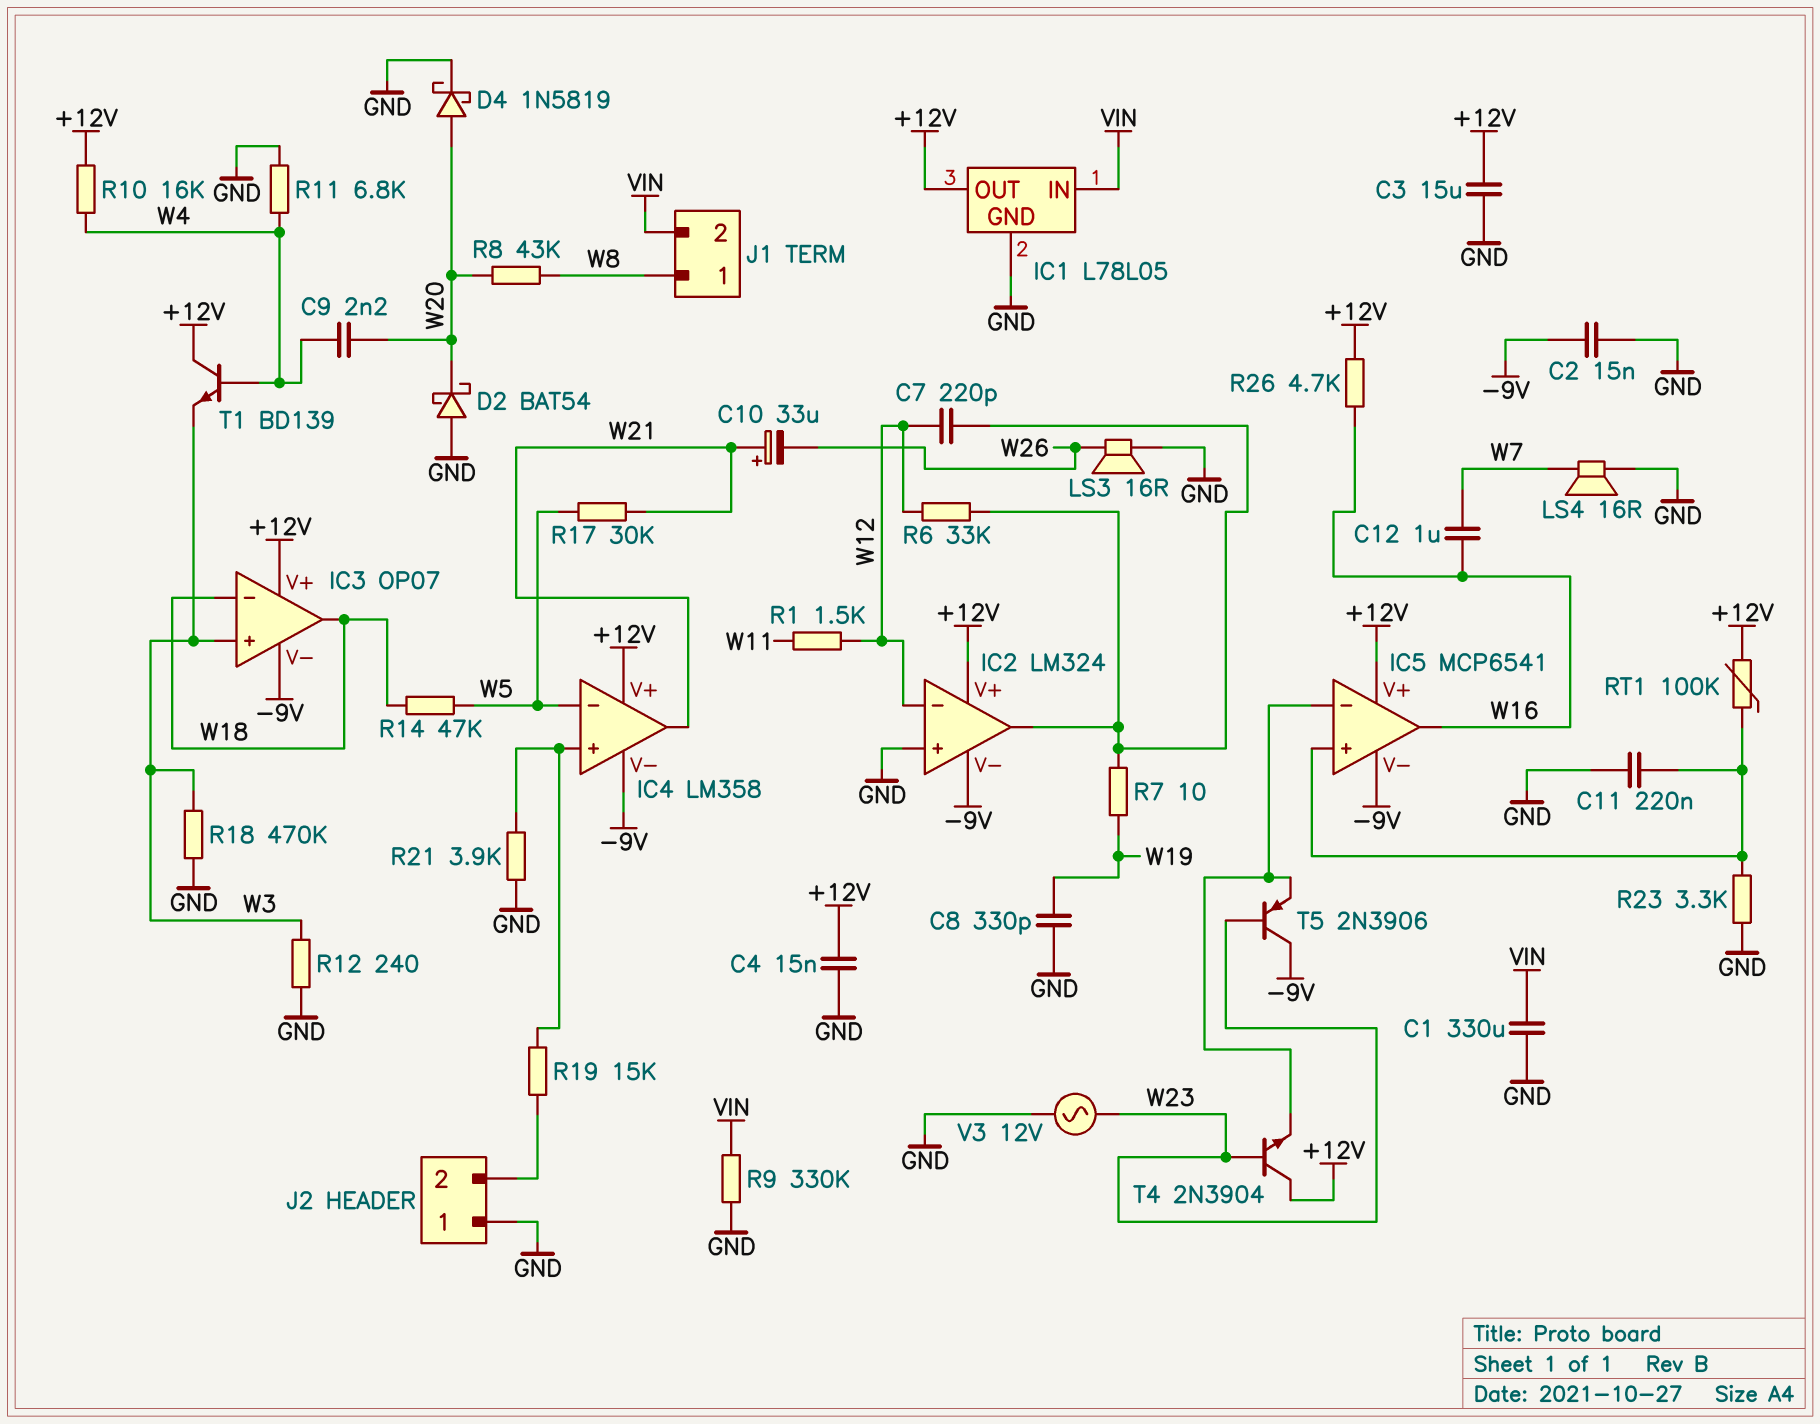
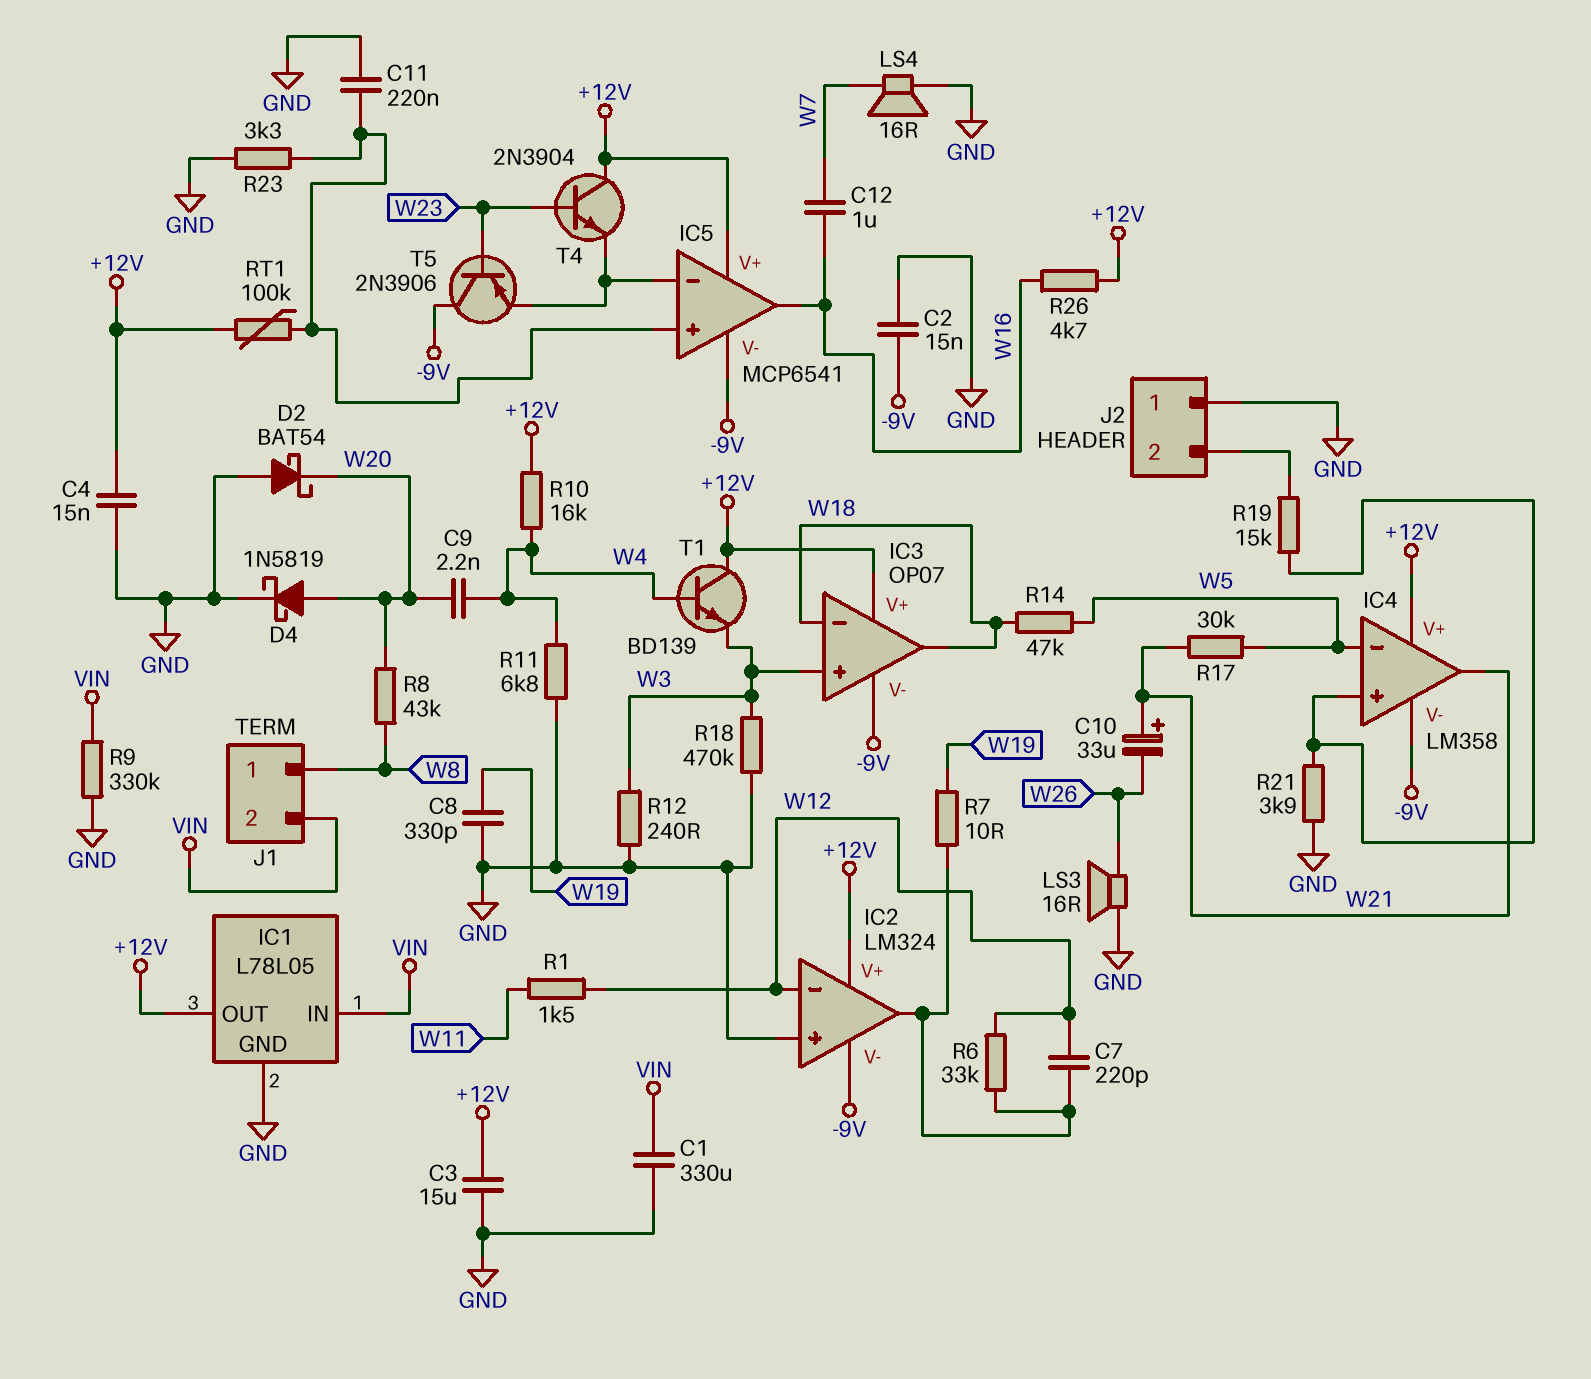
V3: AC 12V (GND, W23) -> none

